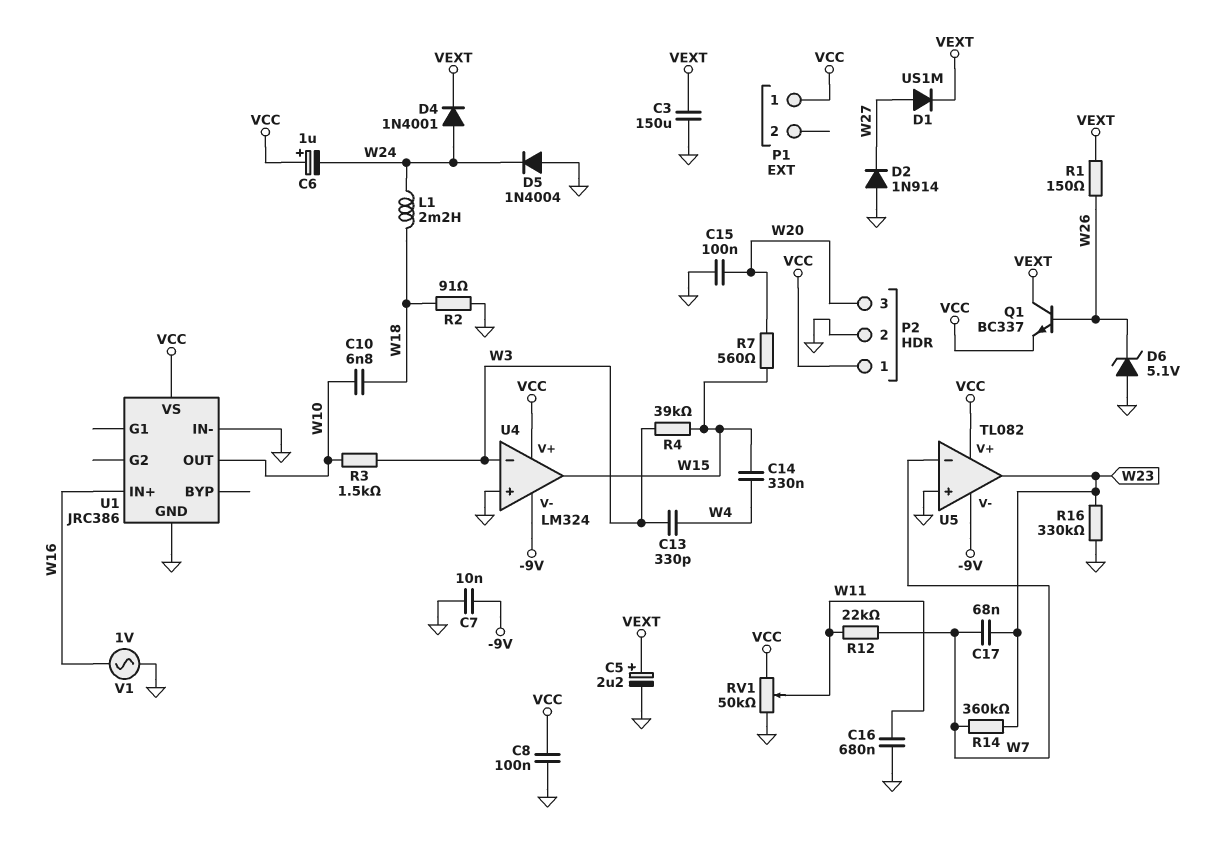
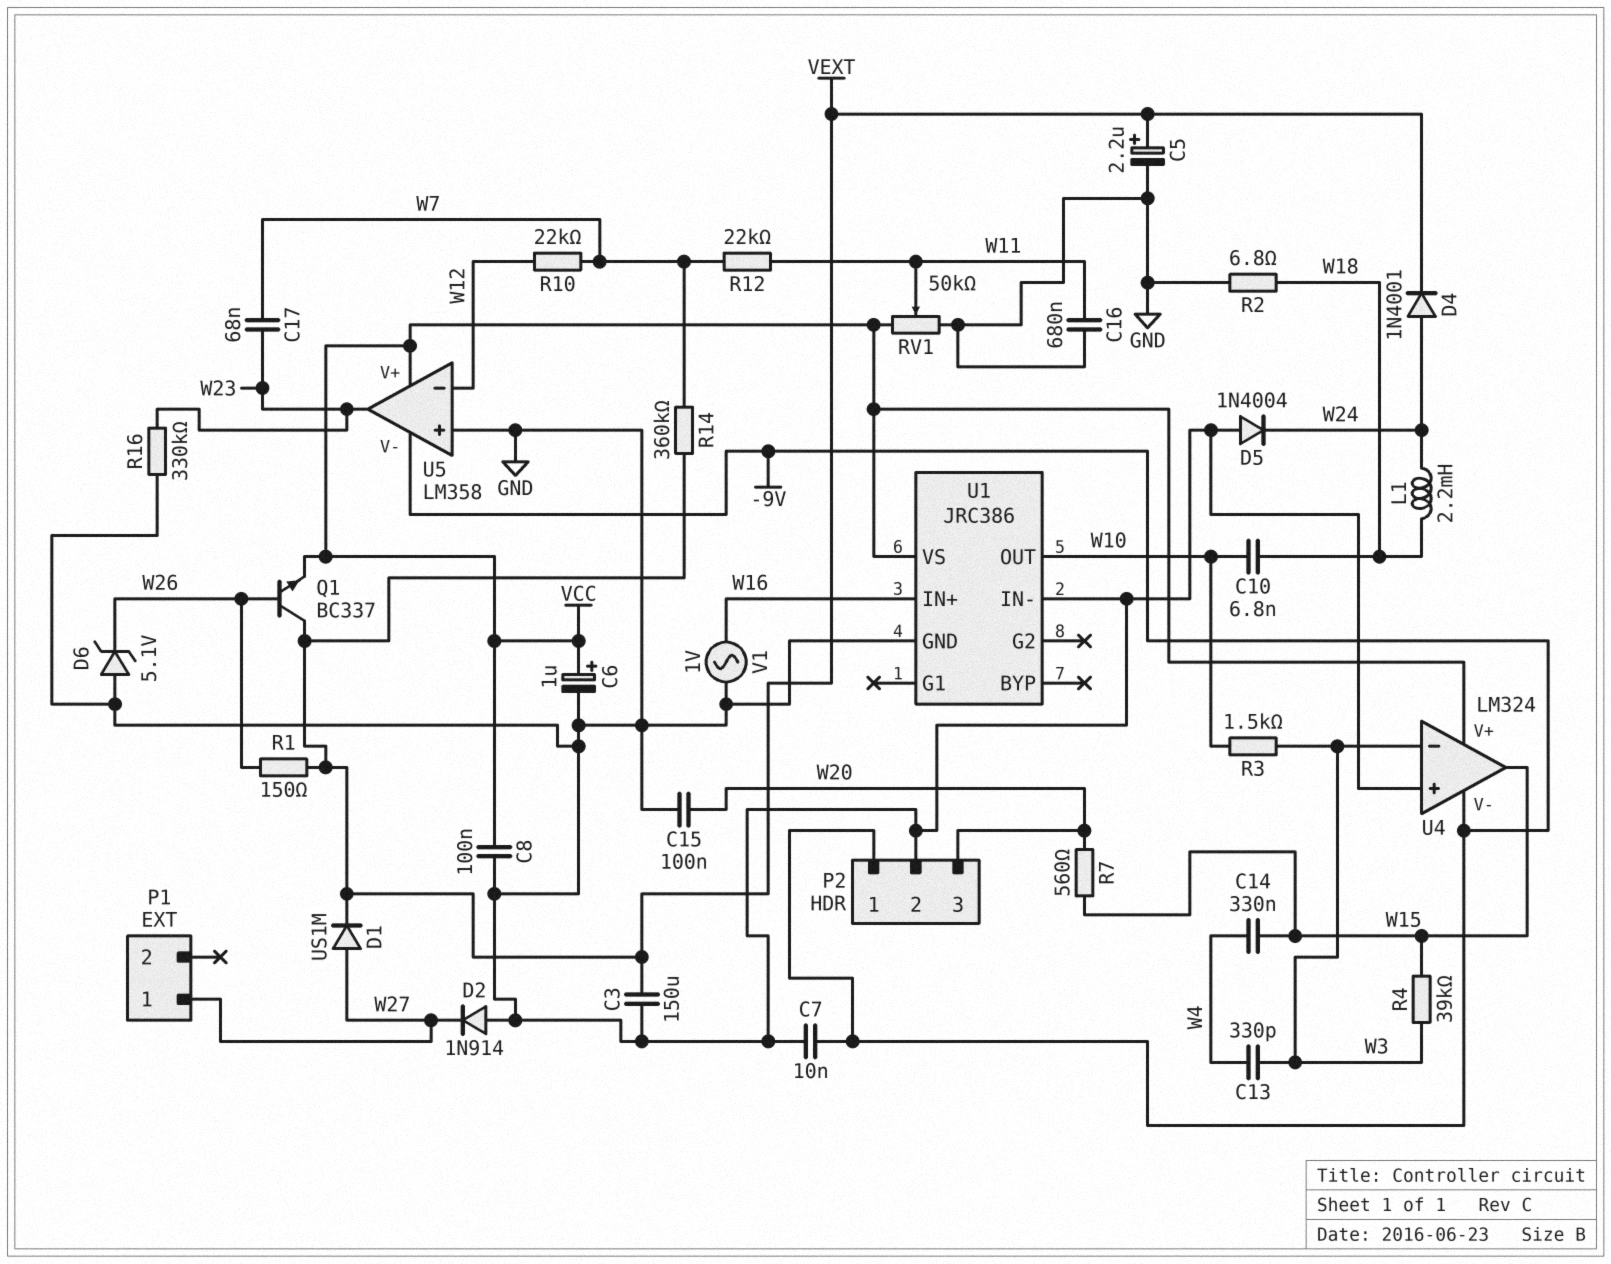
C6: 1uF (plus VCC, minus W24) -> 1uF (plus VCC, minus GND)
P1 pin 1: VCC -> W27
P2 pin 1: VCC -> -9V
R2: 91 (GND, W18) -> 6.8 (GND, W18)
R10: none -> 22k (W7, W12)
R14: 360k (W7, W23) -> 360k (VEXT, W7)
U5: TL082 -> LM358
U5 pin in-: W7 -> W12

